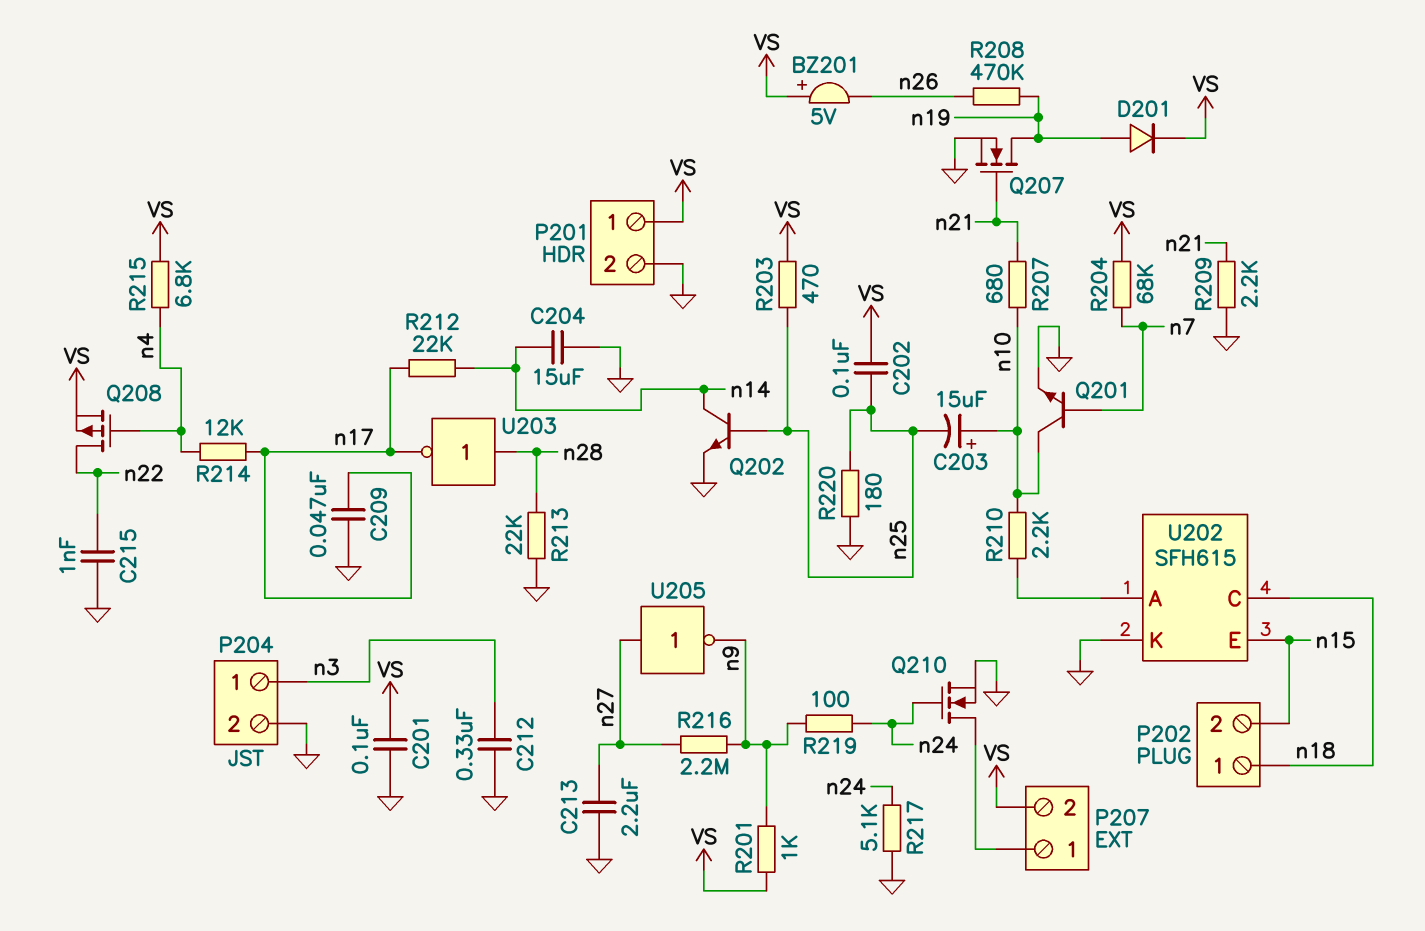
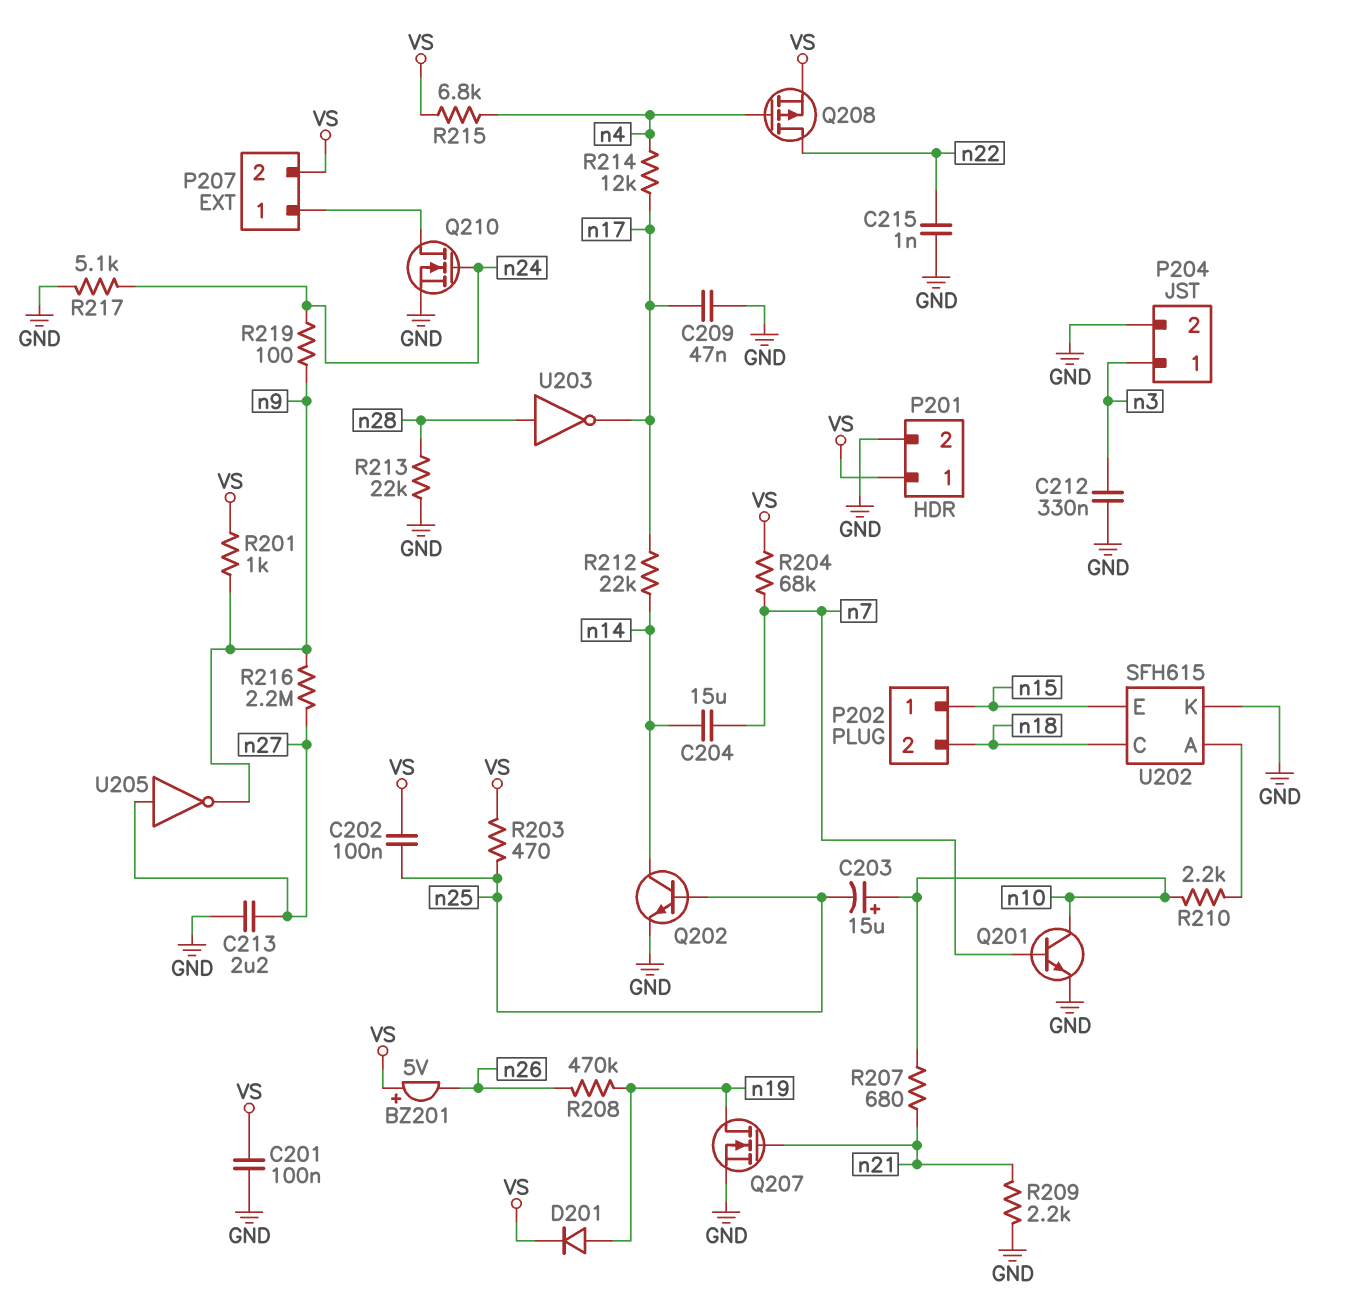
C204: 15uF (GND, n14) -> 15uF (n7, n14)
P202 pin 1: n18 -> n15
P202 pin 2: n15 -> n18
R220: 180 (GND, n25) -> none

